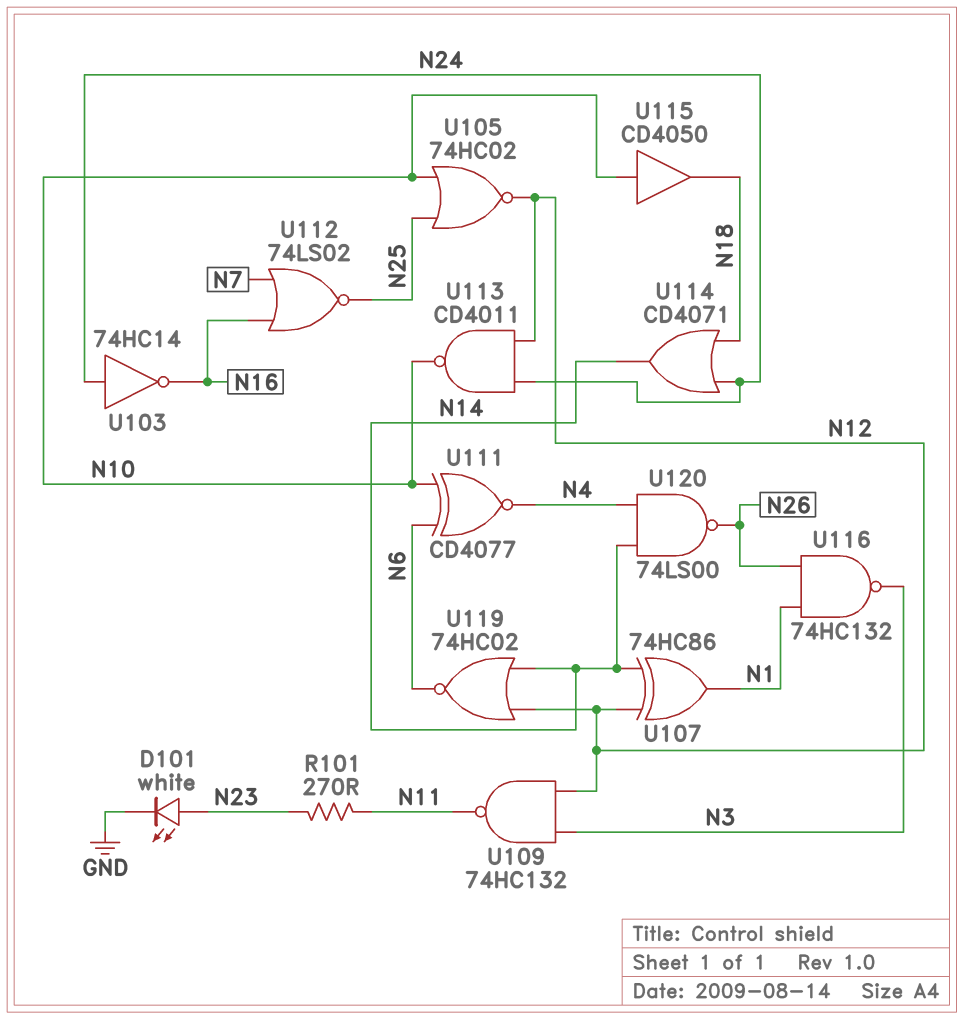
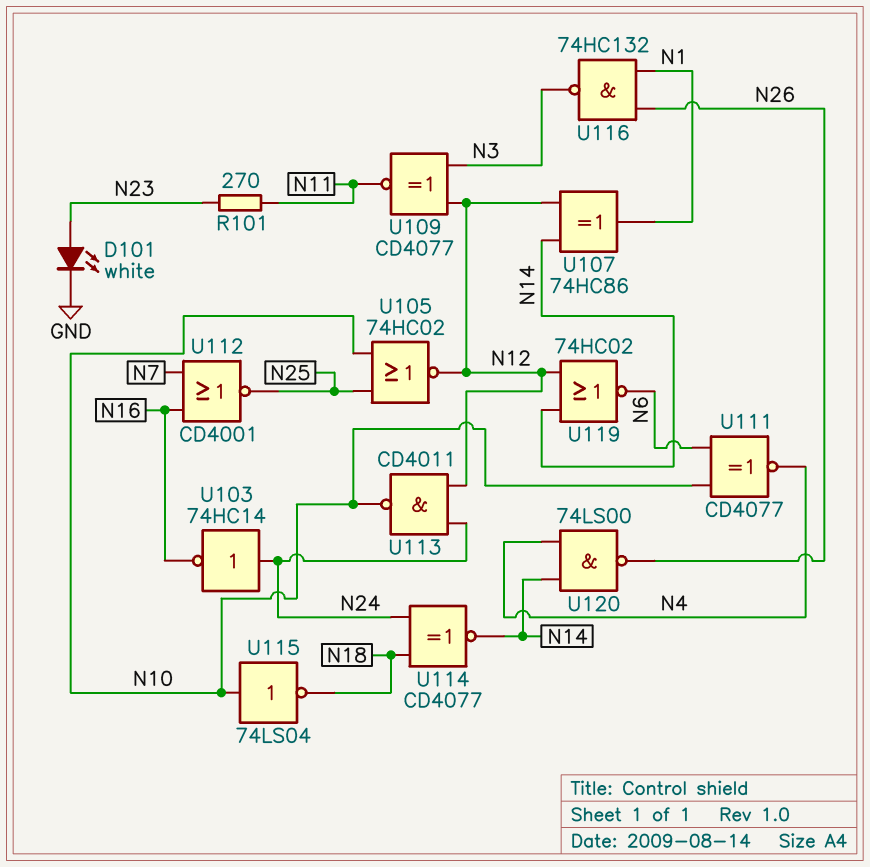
U109: NAND 74HC132 (in N3, in N12, out N11) -> XNOR CD4077 (in N3, in N12, out N11)
U112: NOR 74LS02 (in N7, in N16, out N25) -> NOR CD4001 (in N7, in N16, out N25)
U114: OR CD4071 (in N18, in N24, out N14) -> XNOR CD4077 (in N18, in N24, out N14)
U115: buffer CD4050 (in N10, out N18) -> NOT 74LS04 (in N10, out N18)

